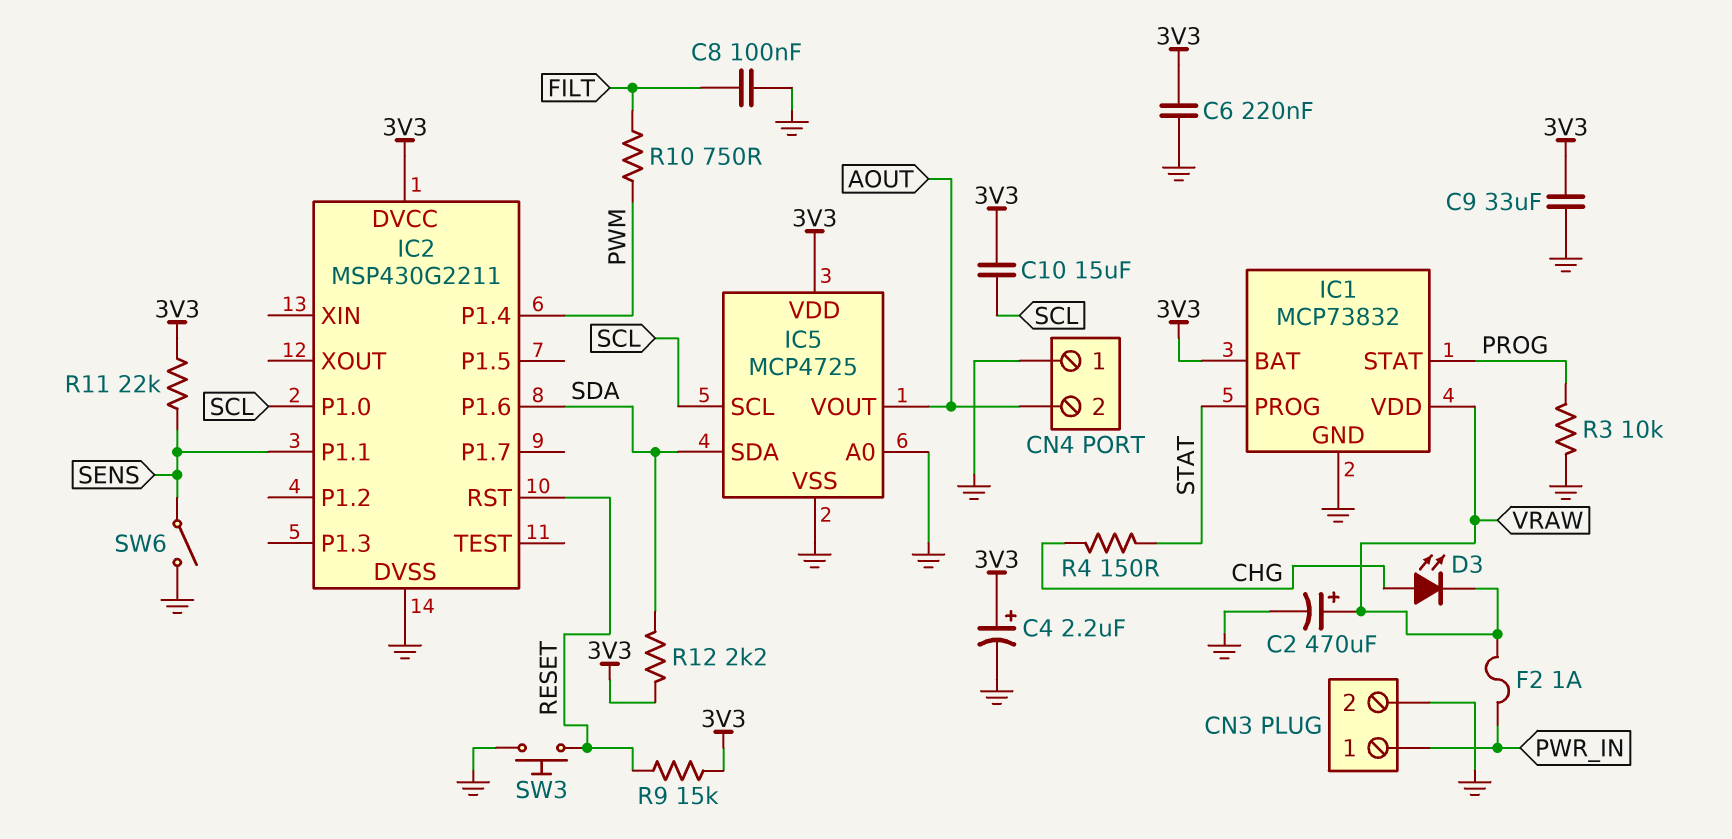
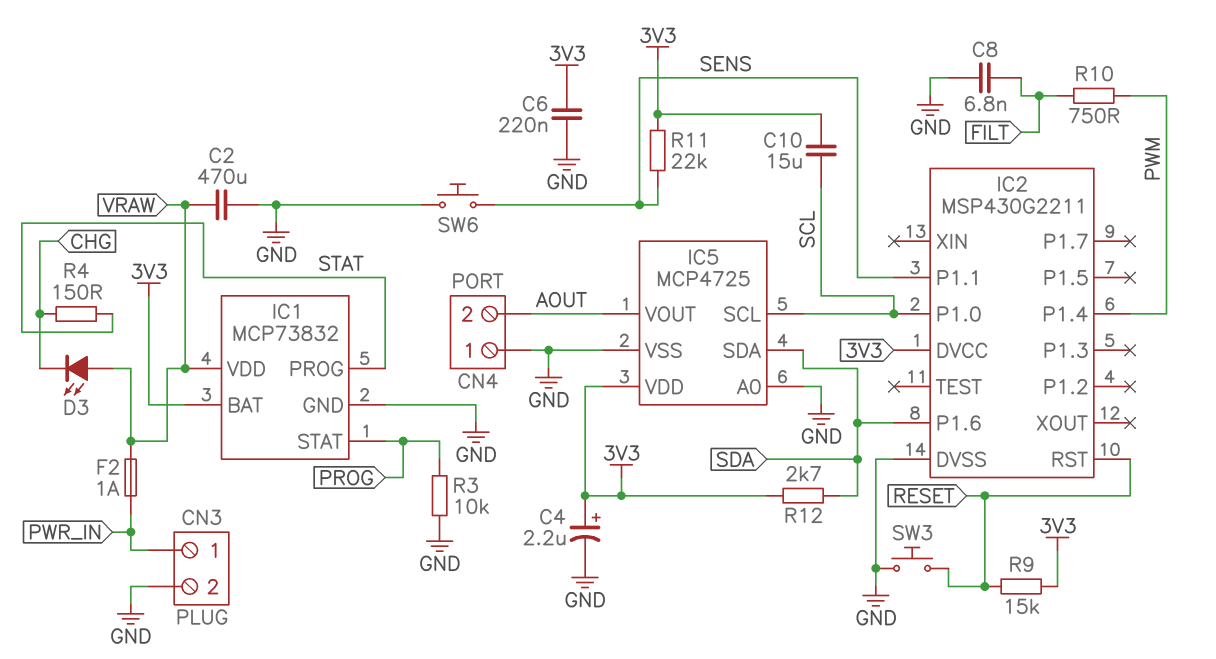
C2: 470uF (plus VRAW, minus GND) -> 470uF (GND, VRAW)
C8: 100nF (FILT, GND) -> 6.8nF (FILT, GND)
C9: 33uF (3V3, GND) -> none
D3: LED (A CHG, K VRAW) -> LED (A VRAW, K CHG)
R12: 2.2k (3V3, SDA) -> 2.7k (3V3, SDA)
SW6: switch (GND, SENS) -> button (GND, SENS)

